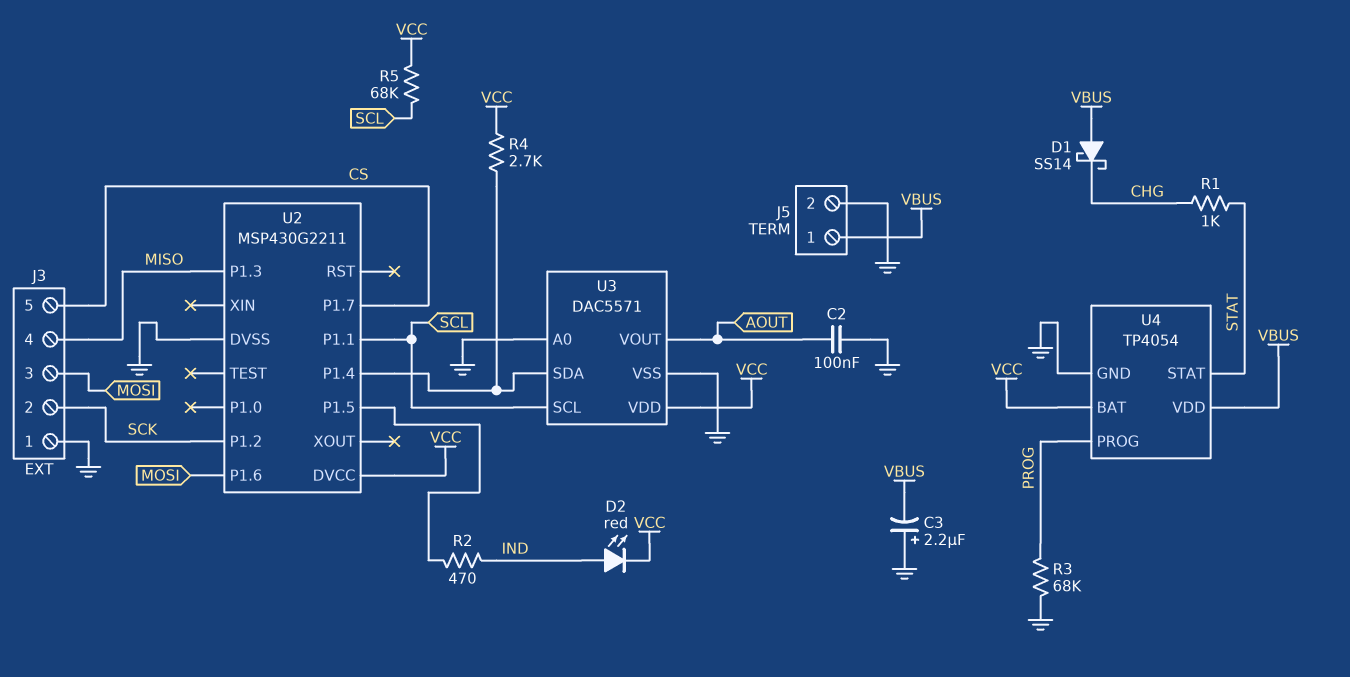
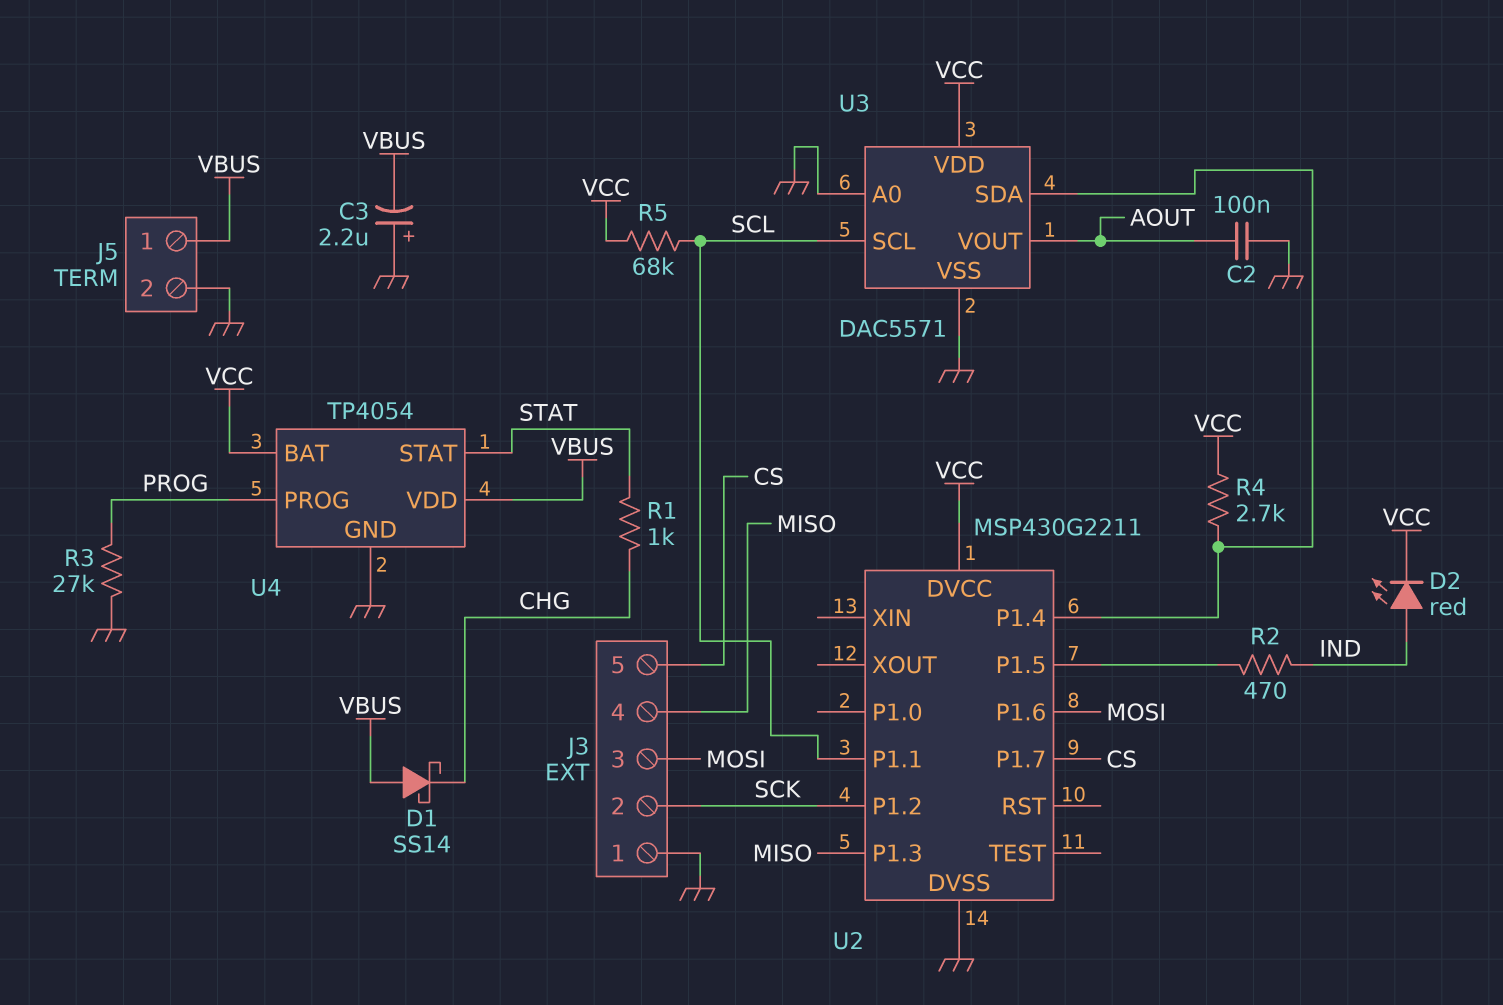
R3: 68k (GND, PROG) -> 27k (GND, PROG)

